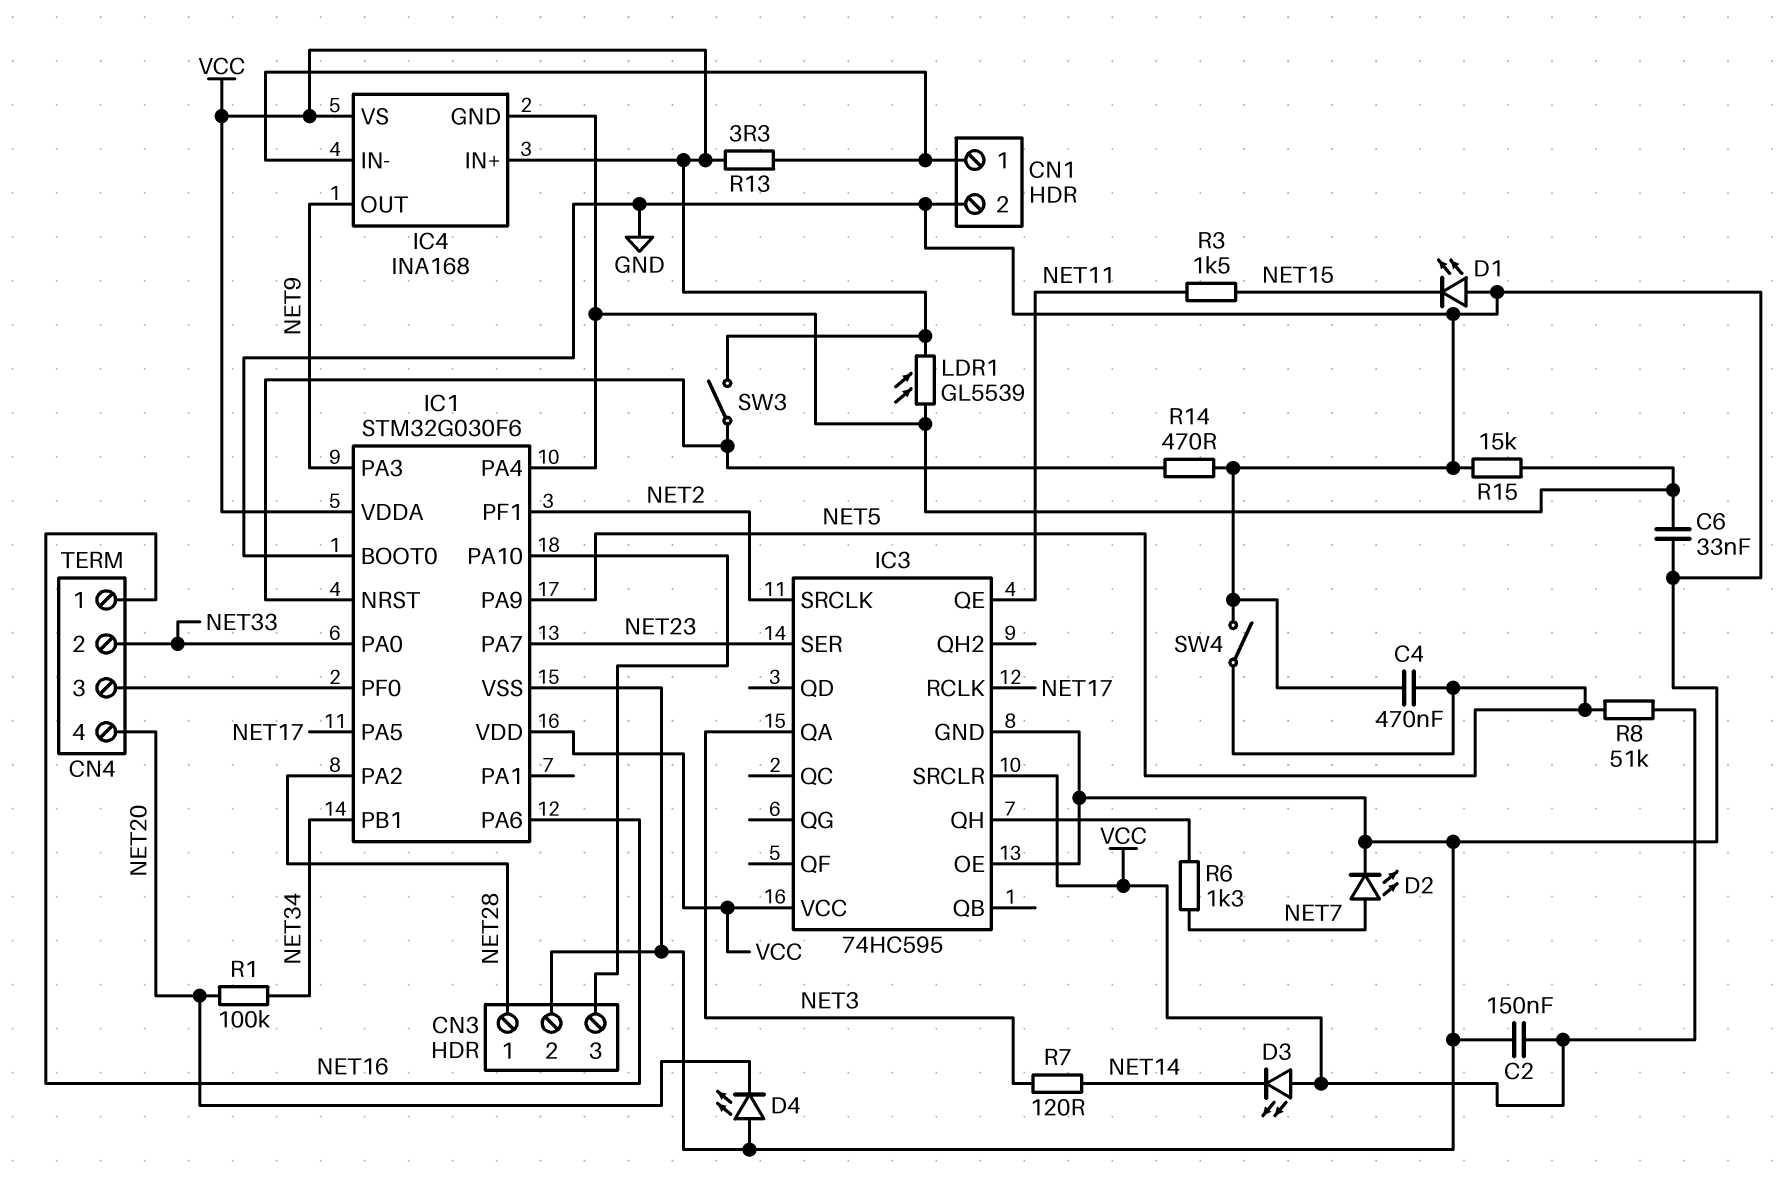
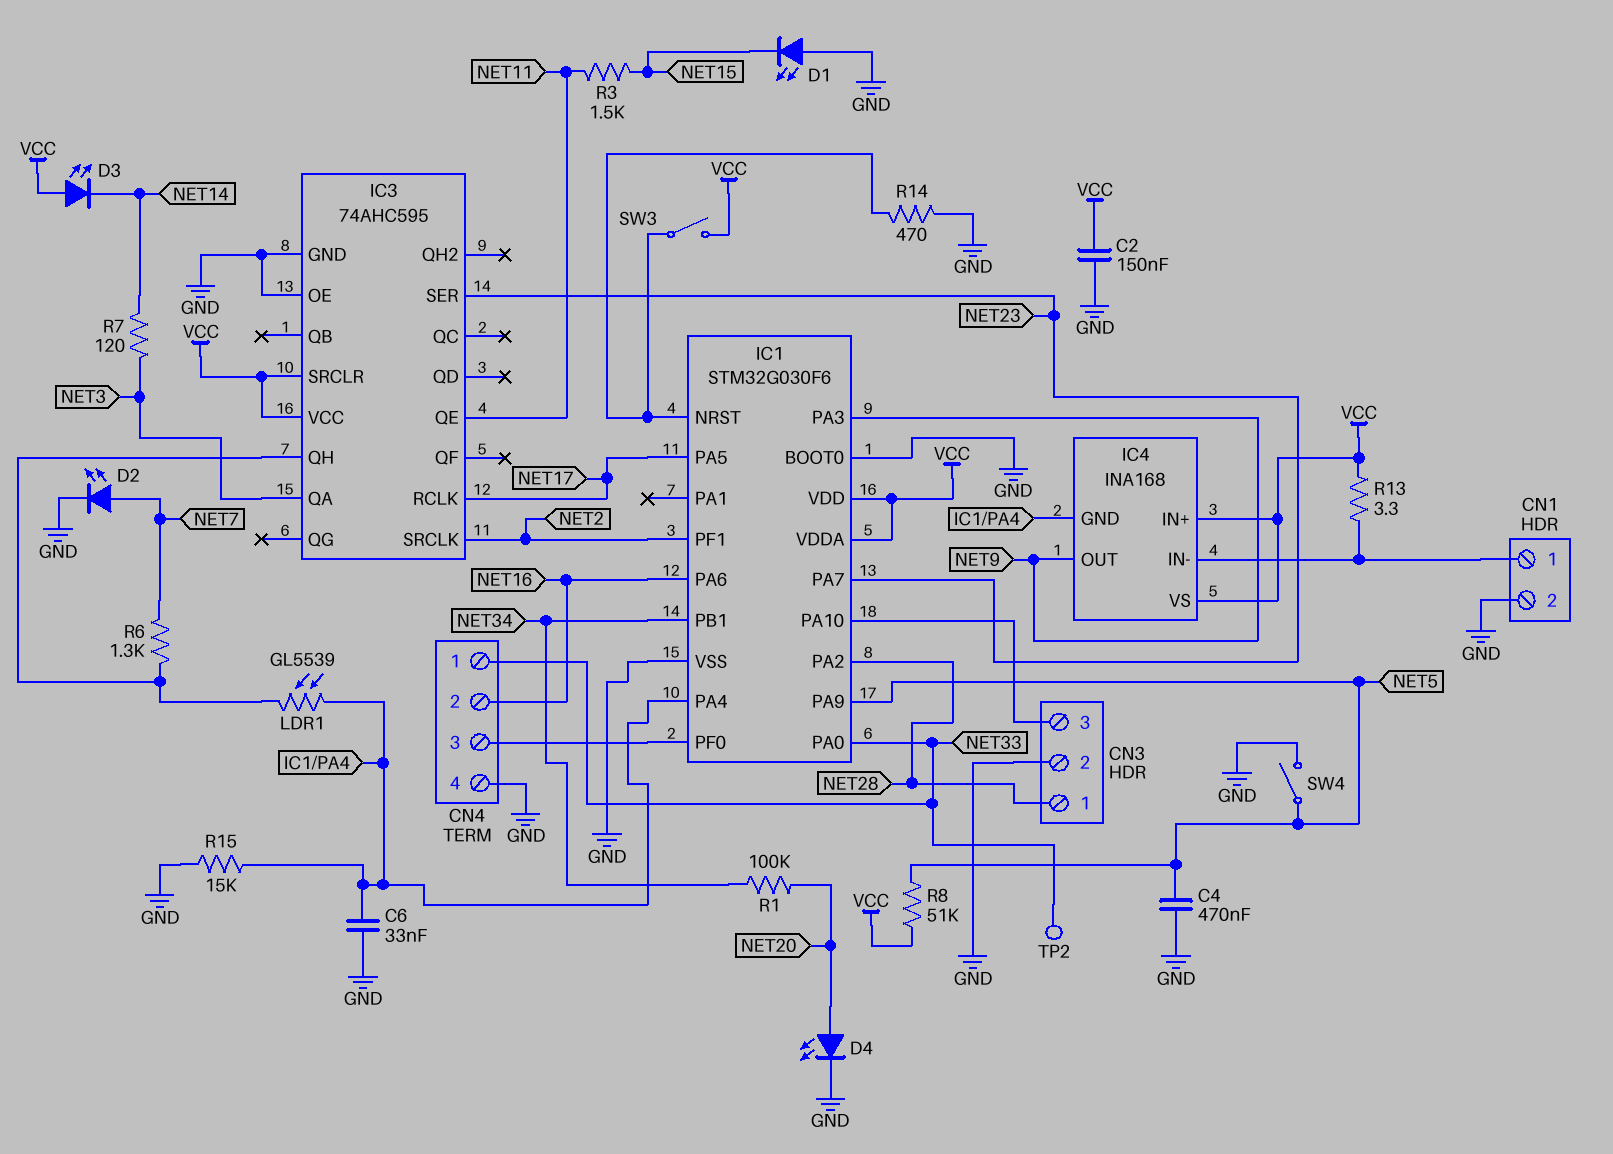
CN4 pin 1: NET16 -> NET33
CN4 pin 2: NET33 -> NET16
CN4 pin 4: NET20 -> GND
D4: LED (A GND, K NET20) -> LED (A NET20, K GND)
IC3: 74HC595 -> 74AHC595
LDR1: GL5539 (IC1/PA4, VCC) -> GL5539 (IC1/PA4, IC3/QH)
TP2: none -> test point (NET33)

